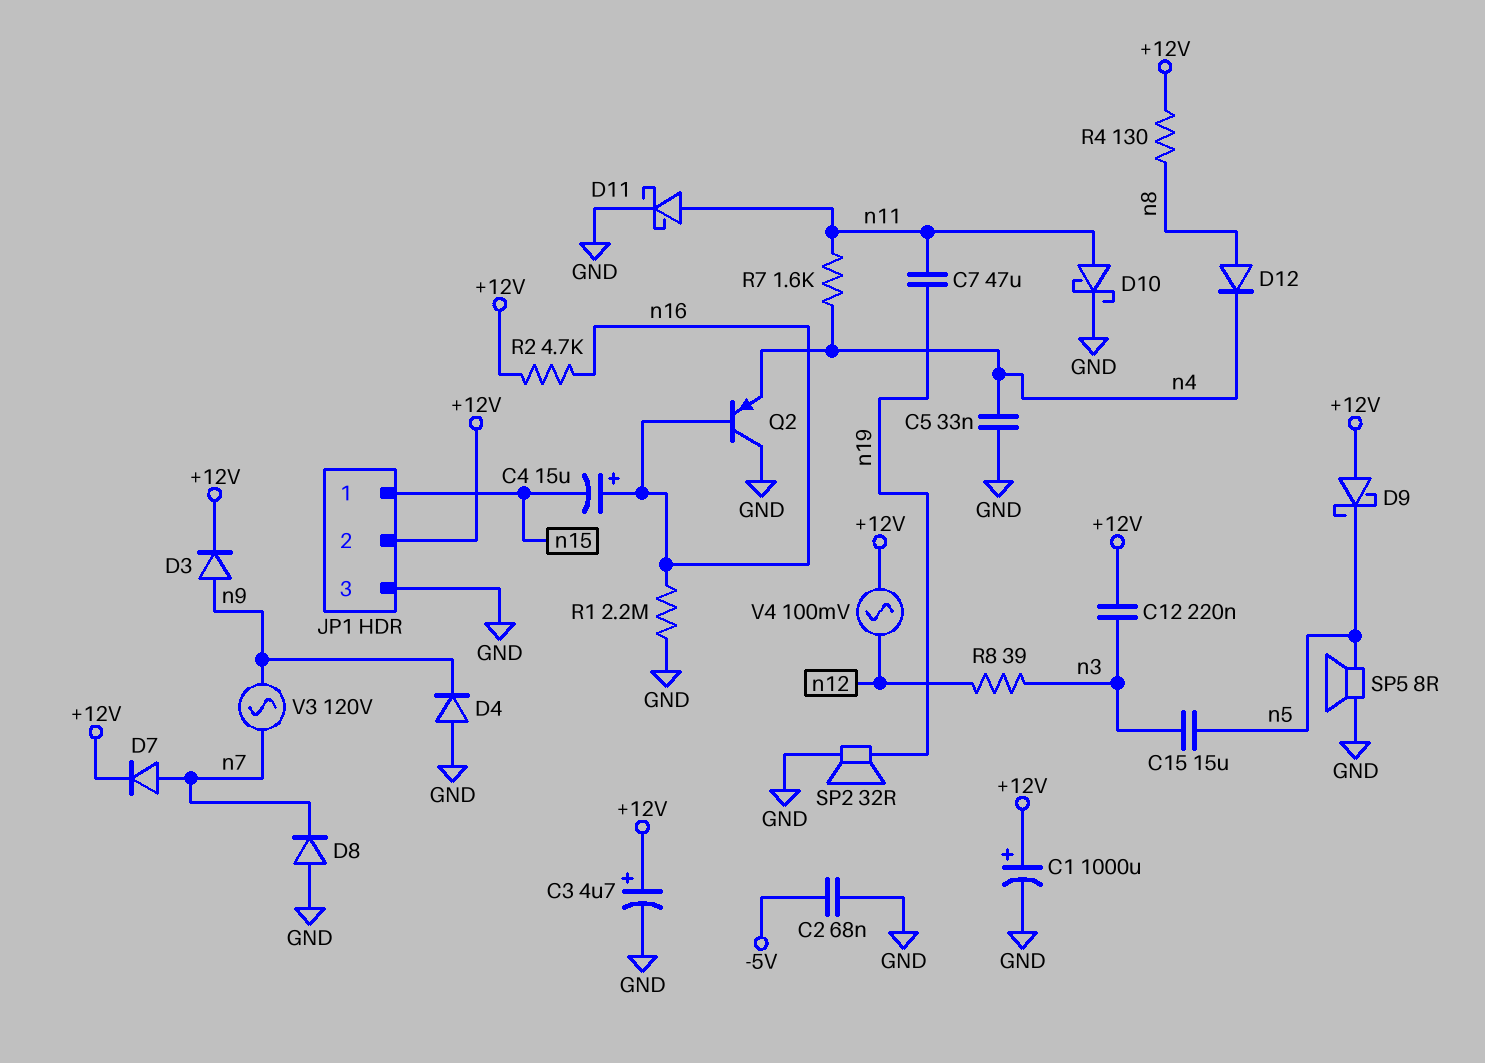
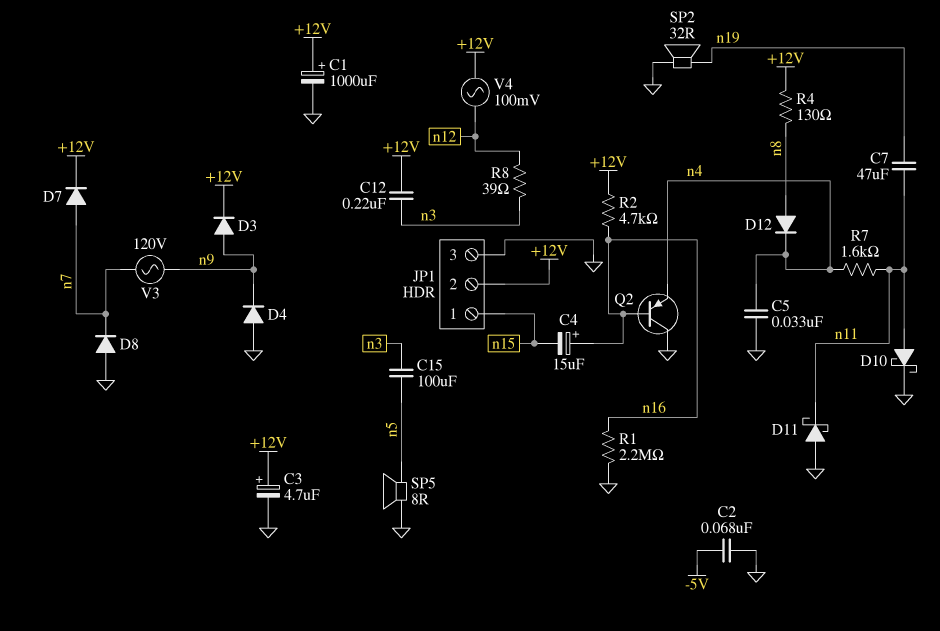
C15: 15uF (n3, n5) -> 100uF (n3, n5)
D9: schottky (A +12V, K n5) -> none
D11: schottky (A n11, K GND) -> schottky (A GND, K n11)

